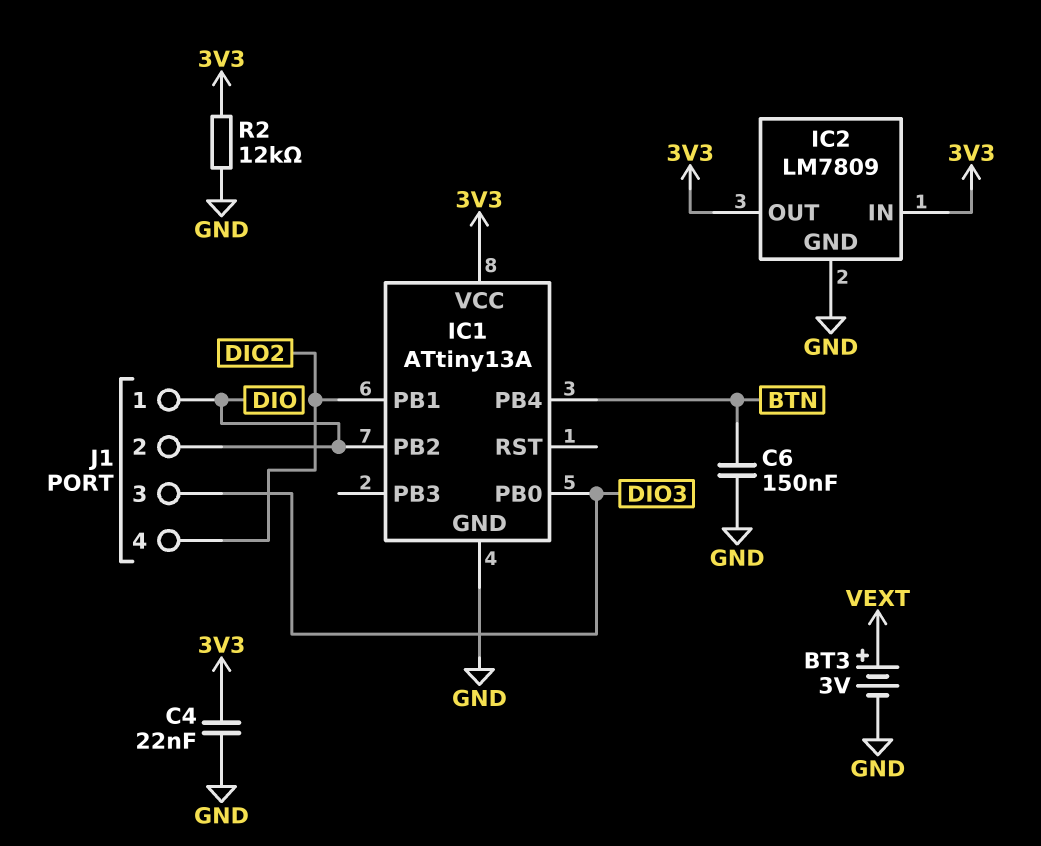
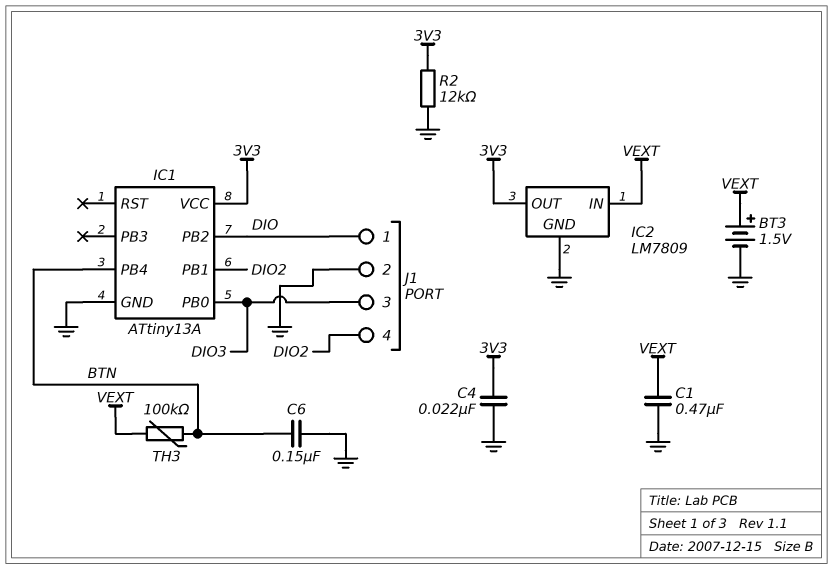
BT3: 3V (plus VEXT, minus GND) -> 1.5V (plus VEXT, minus GND)
C1: none -> 470nF (GND, VEXT)
IC2 pin IN: 3V3 -> VEXT
J1 pin 2: DIO -> GND
TH3: none -> 100k (BTN, VEXT)

